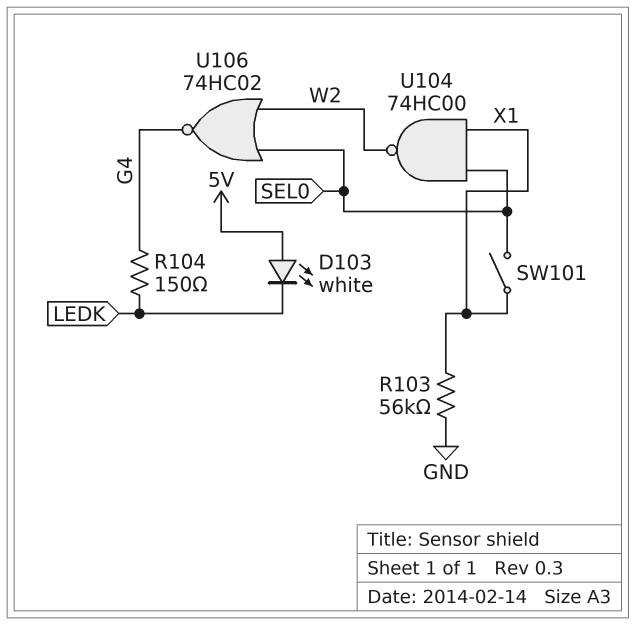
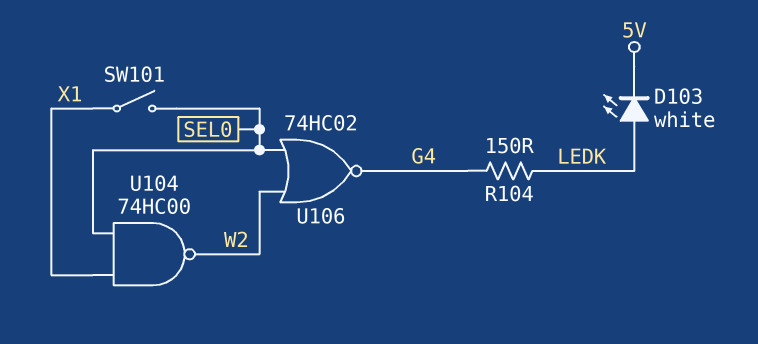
D103: LED white (A 5V, K LEDK) -> LED white (A LEDK, K 5V)
R103: 56k (GND, X1) -> none

